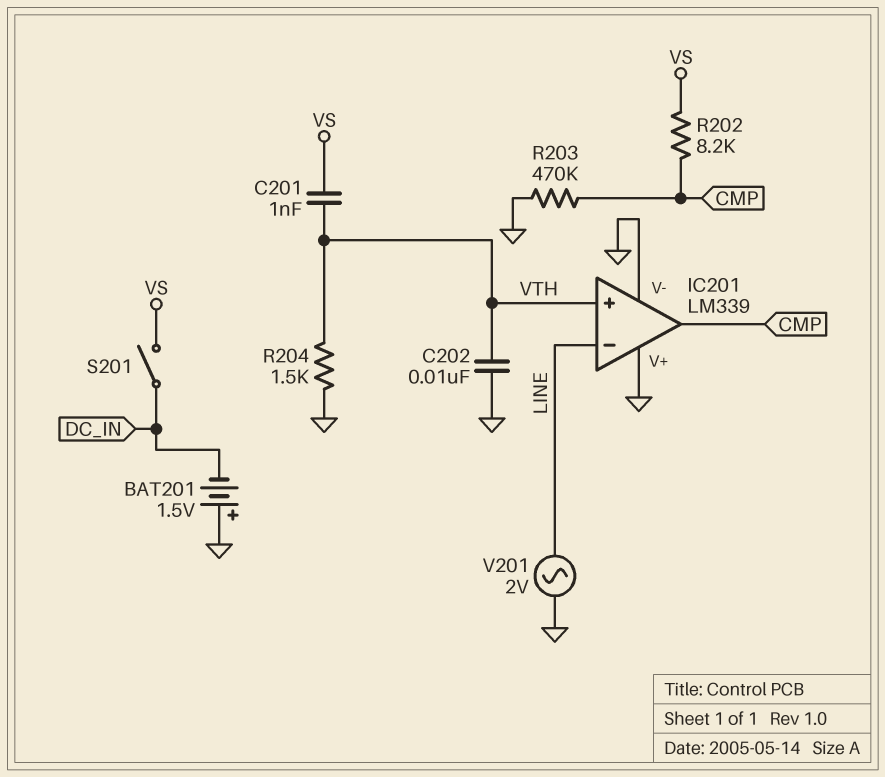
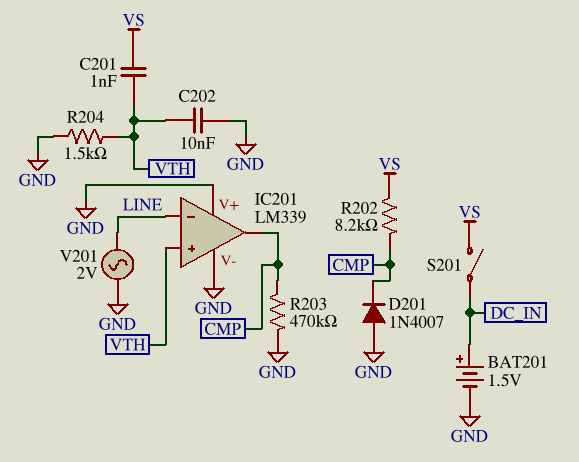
BAT201: 1.5V (plus GND, minus DC_IN) -> 1.5V (plus DC_IN, minus GND)
D201: none -> diode 1N4007 (A GND, K CMP)

